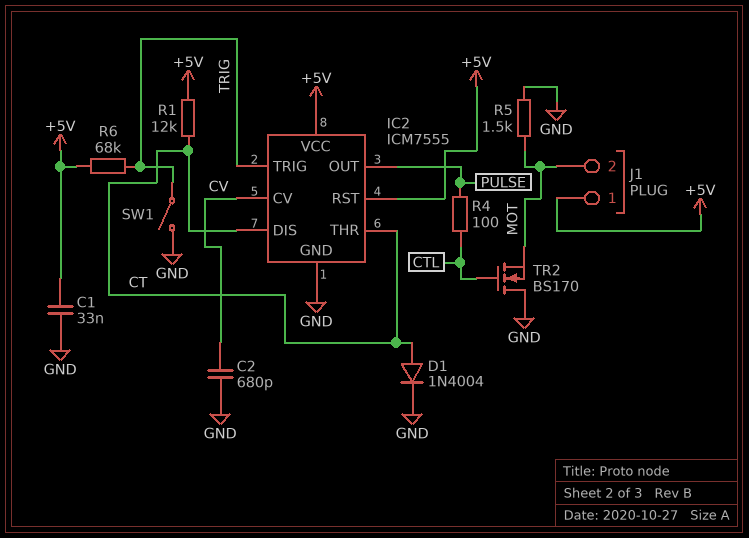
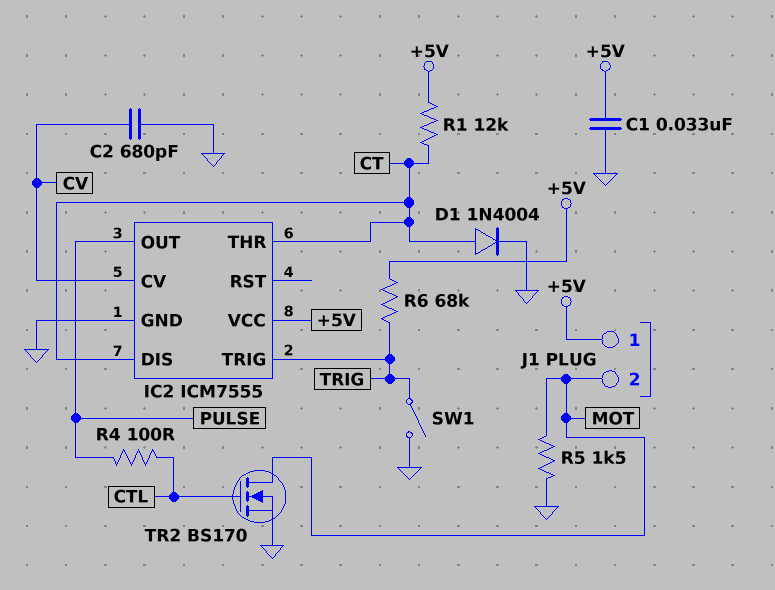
IC2 pin RST: +5V -> none
TR2: NMOS BS170 (G CTL, D GND, S MOT) -> NMOS BS170 (G CTL, D MOT, S GND)

